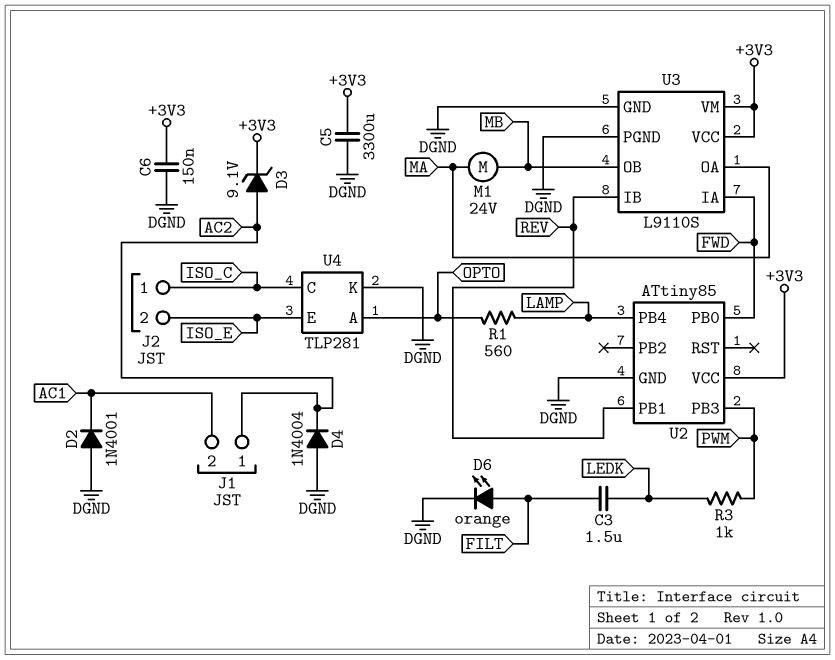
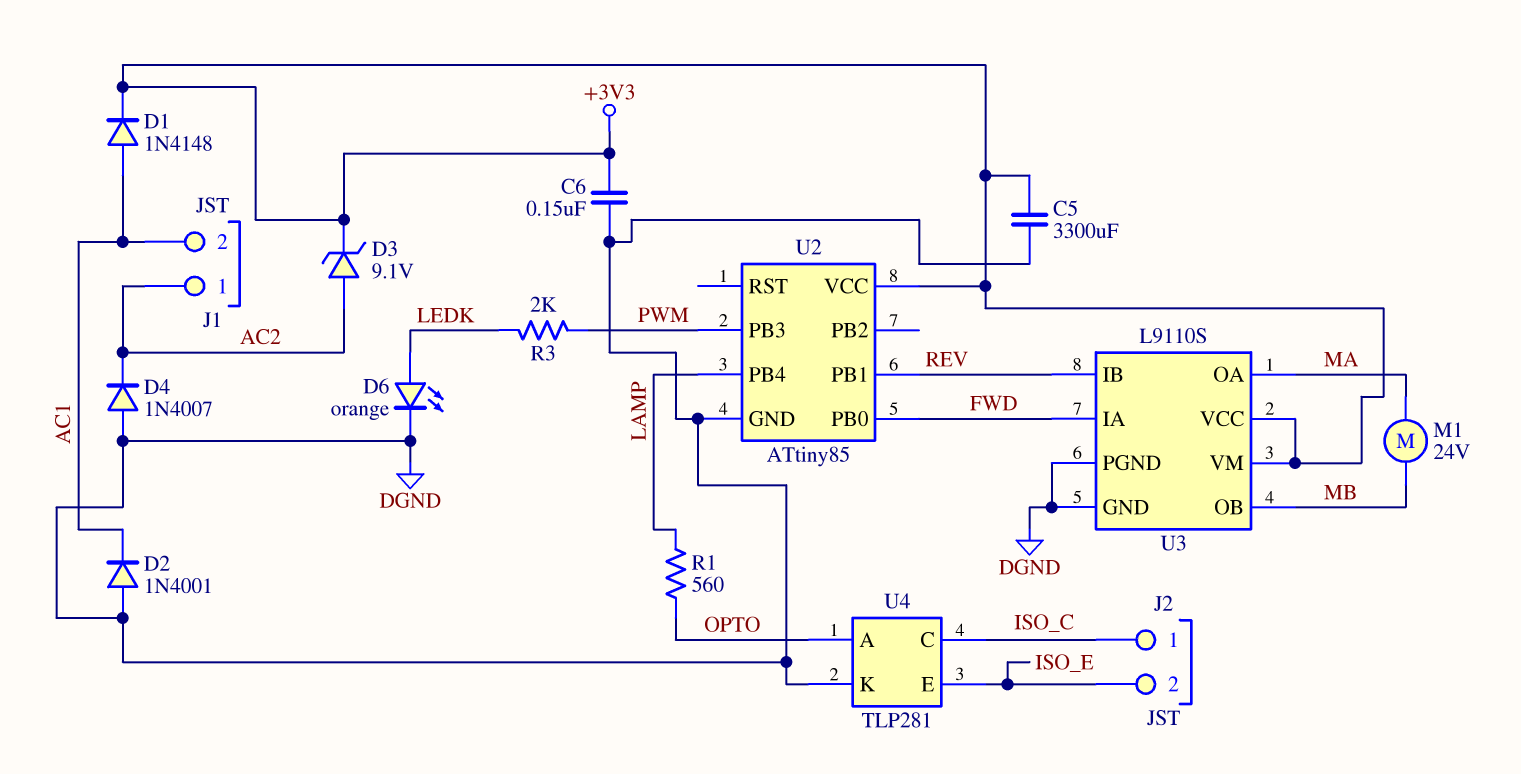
C3: 1.5uF (FILT, LEDK) -> none
D1: none -> diode 1N4148 (A AC1, K +3V3)
D4: diode 1N4004 (A DGND, K AC2) -> diode 1N4007 (A DGND, K AC2)
D6: LED orange (A FILT, K DGND) -> LED orange (A LEDK, K DGND)
R3: 1k (LEDK, PWM) -> 2k (LEDK, PWM)

